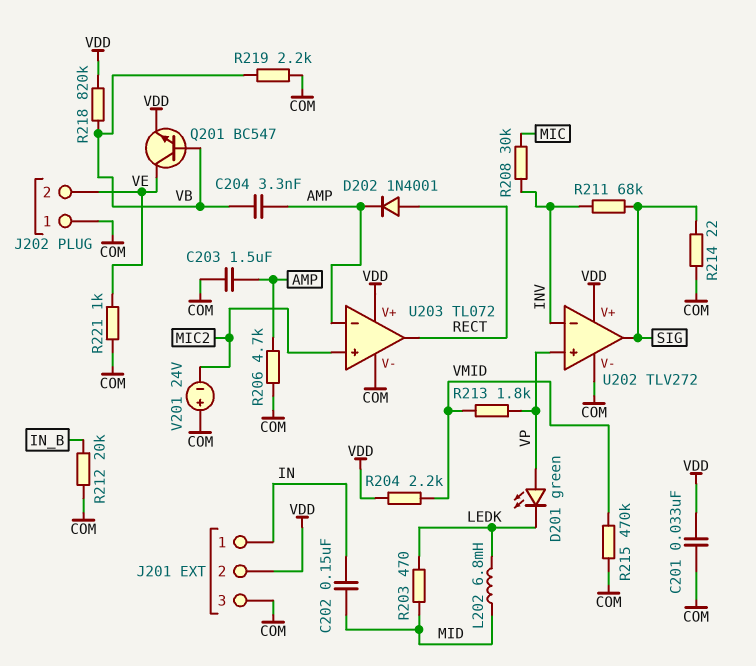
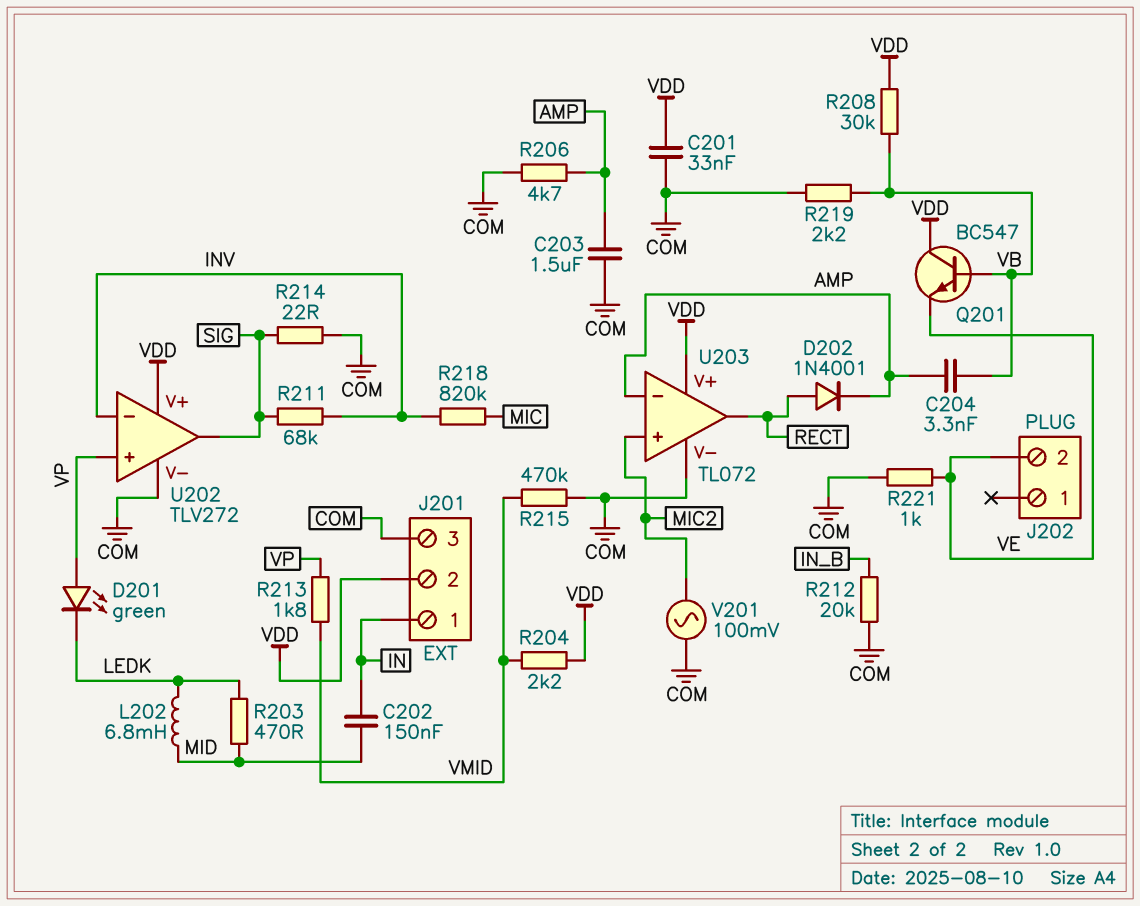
J202 pin 1: COM -> none
Q201: NPN BC547 (B VB, C VE, E VDD) -> NPN BC547 (B VB, C VDD, E VE)
R208: 30k (INV, MIC) -> 30k (VB, VDD)
R218: 820k (VB, VDD) -> 820k (INV, MIC)
V201: 24V (plus COM, minus MIC2) -> AC 100mV (COM, MIC2)

